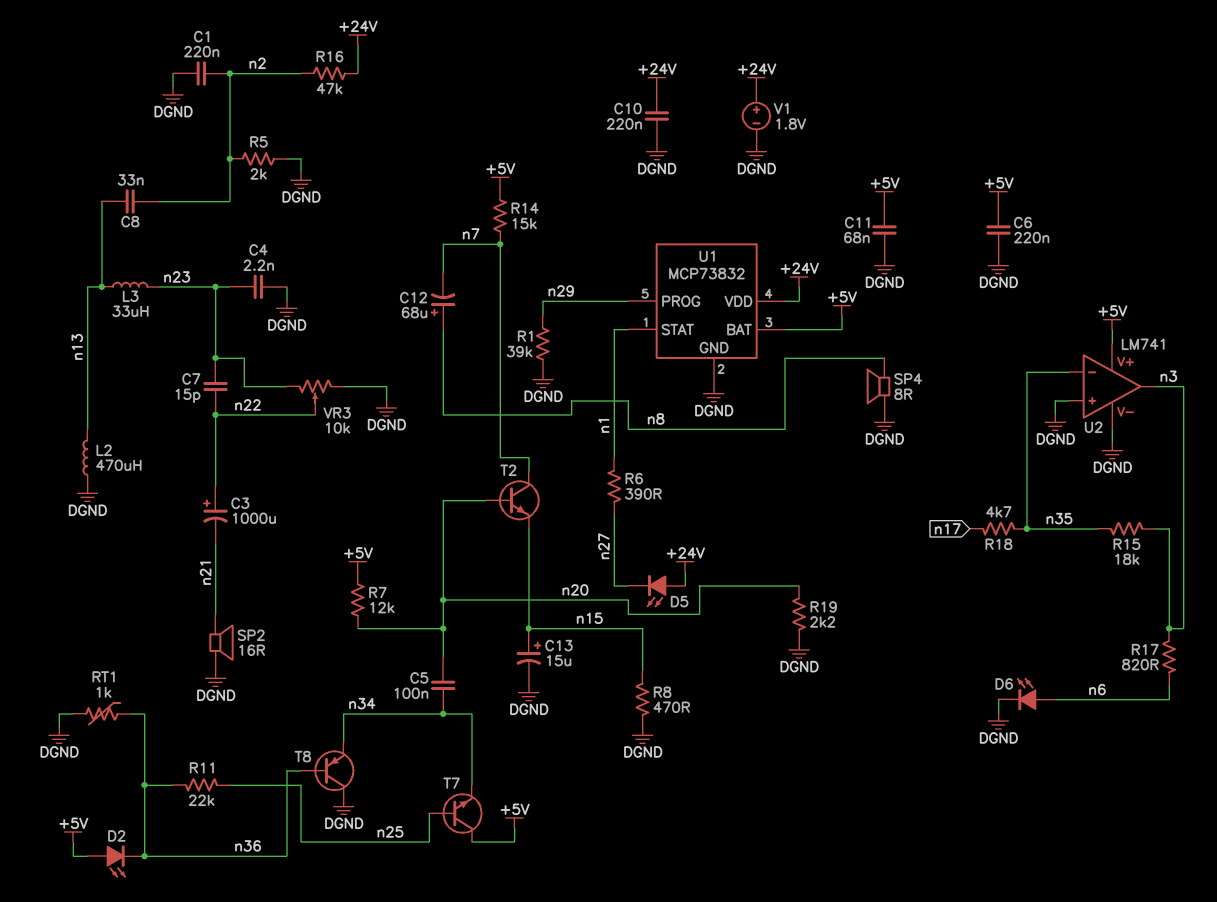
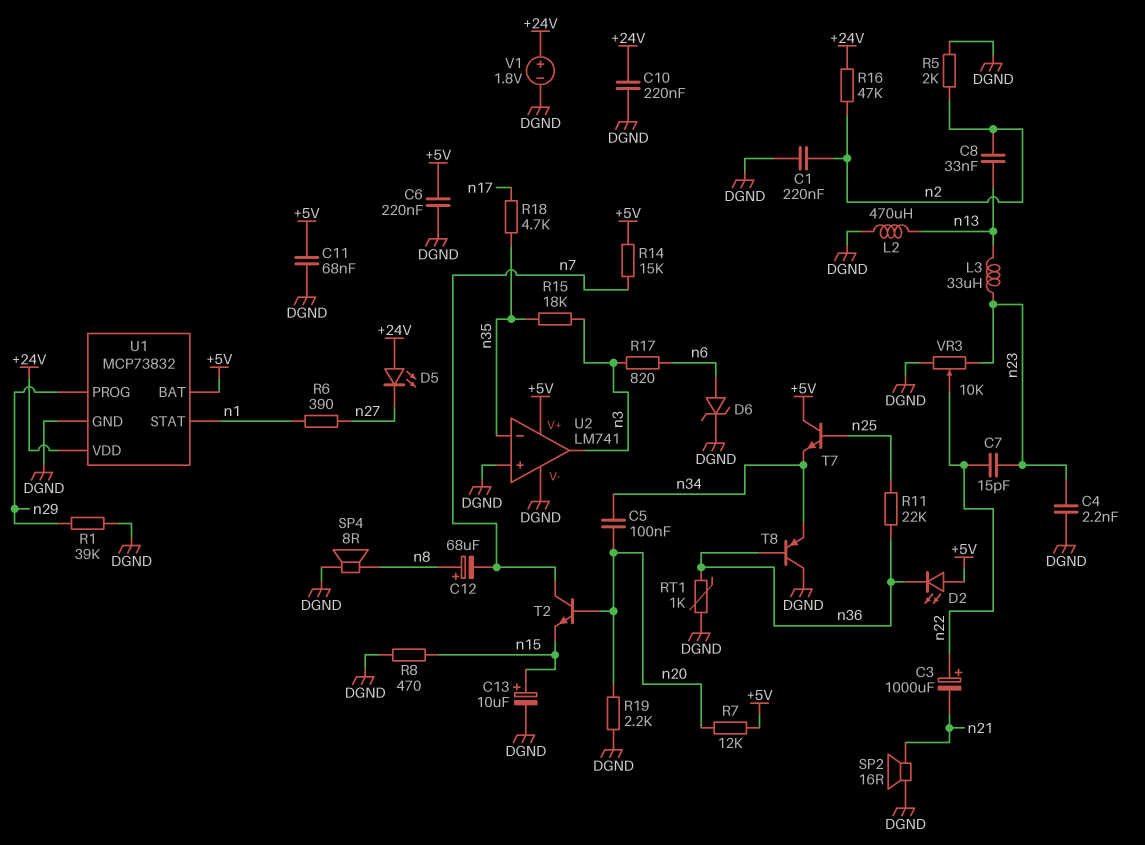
C13: 15uF (plus n15, minus DGND) -> 10uF (plus n15, minus DGND)
D6: LED (A n6, K DGND) -> zener (A n6, K DGND)

